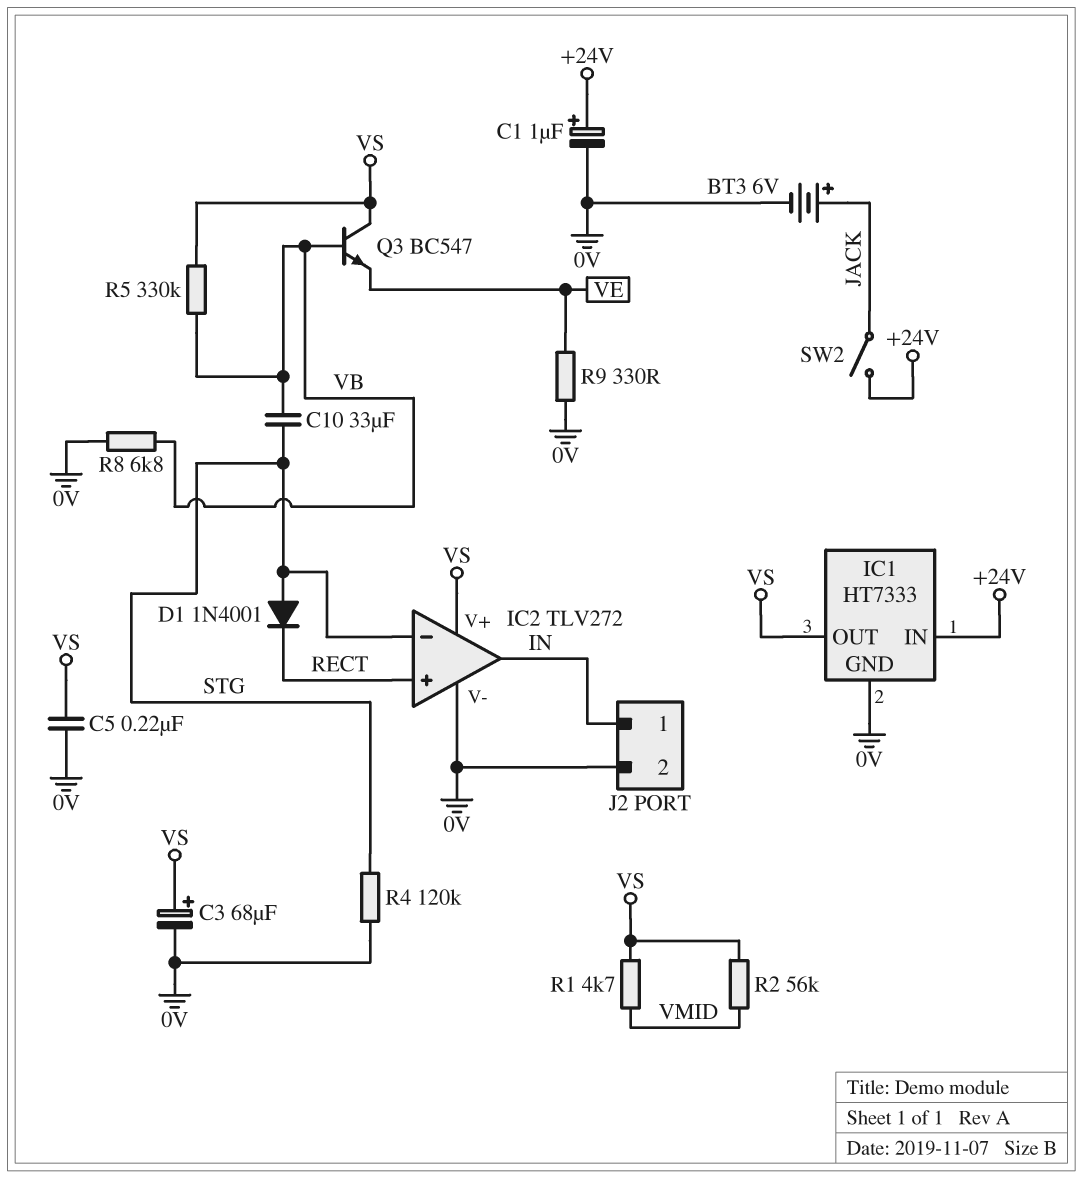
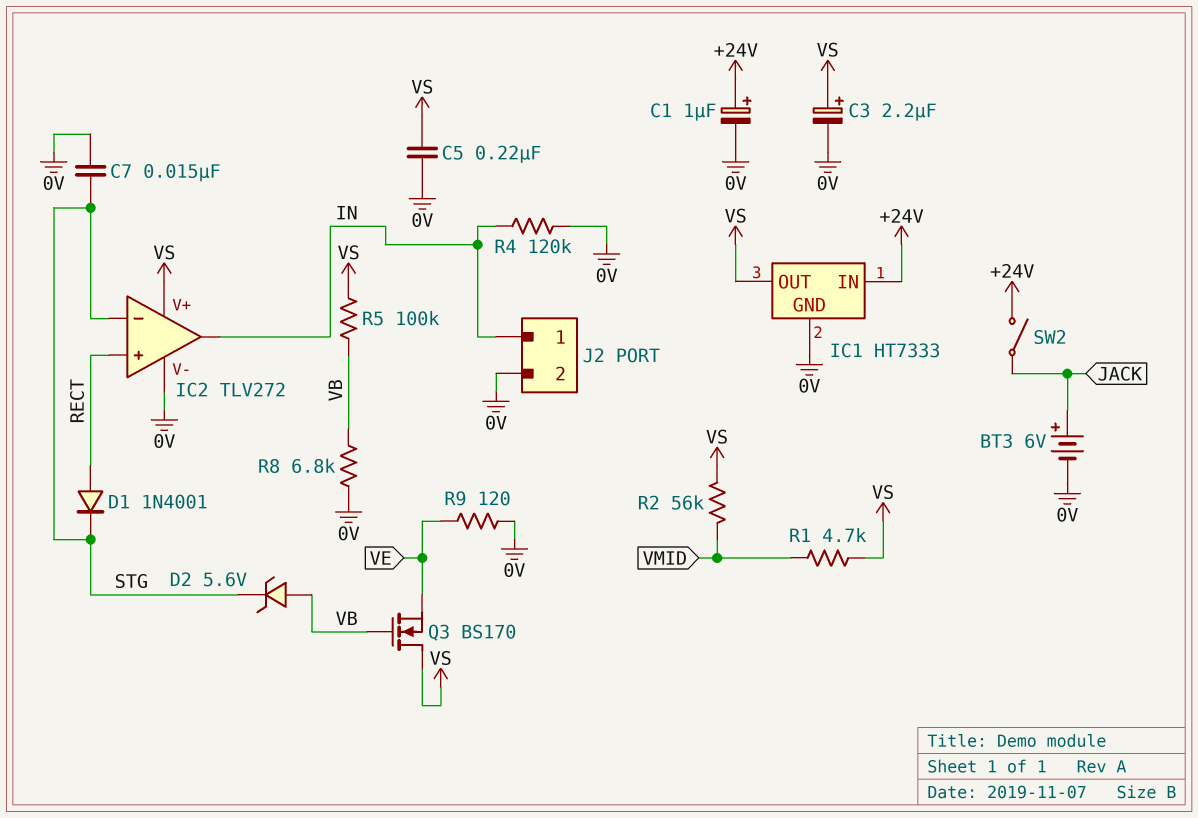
C3: 68uF (plus VS, minus 0V) -> 2.2uF (plus VS, minus 0V)
C7: none -> 15nF (0V, STG)
C10: 33uF (STG, VB) -> none
D1: diode 1N4001 (A STG, K RECT) -> diode 1N4001 (A RECT, K STG)
D2: none -> zener 5.6V (A VB, K STG)
Q3: NPN BC547 (B VB, C VS, E VE) -> NMOS BS170 (G VB, D VS, S VE)
R4: 120k (0V, STG) -> 120k (0V, IN)
R5: 330k (VB, VS) -> 100k (VB, VS)
R9: 330 (0V, VE) -> 120 (0V, VE)

